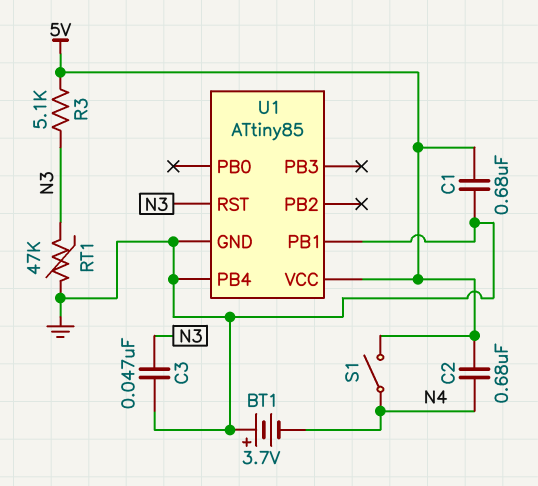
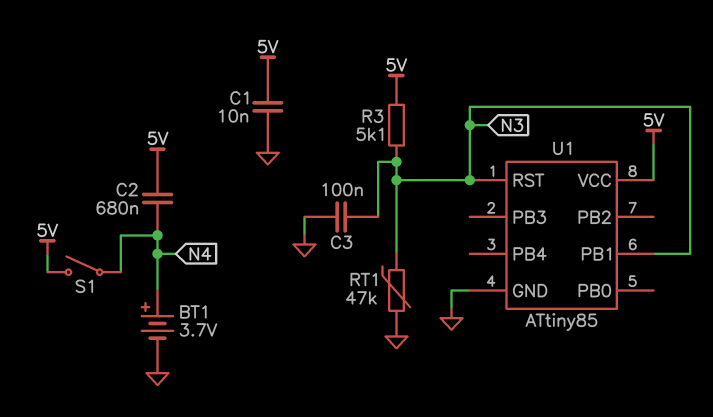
BT1: 3.7V (plus GND, minus N4) -> 3.7V (plus N4, minus GND)
C1: 680nF (5V, GND) -> 10nF (5V, GND)
C3: 47nF (GND, N3) -> 100nF (GND, N3)
U1 pin PB1: GND -> N3
U1 pin PB4: GND -> none

